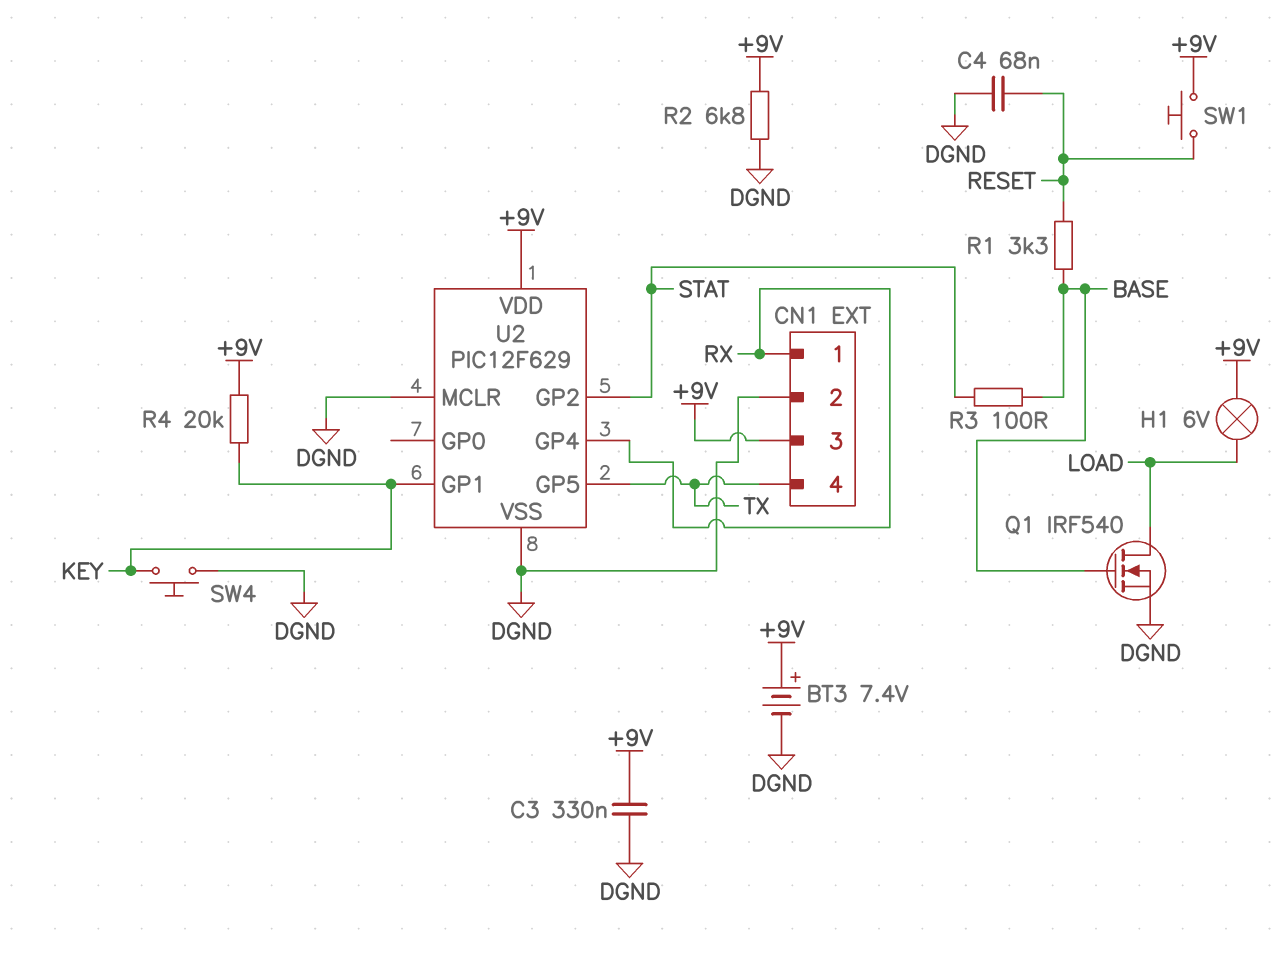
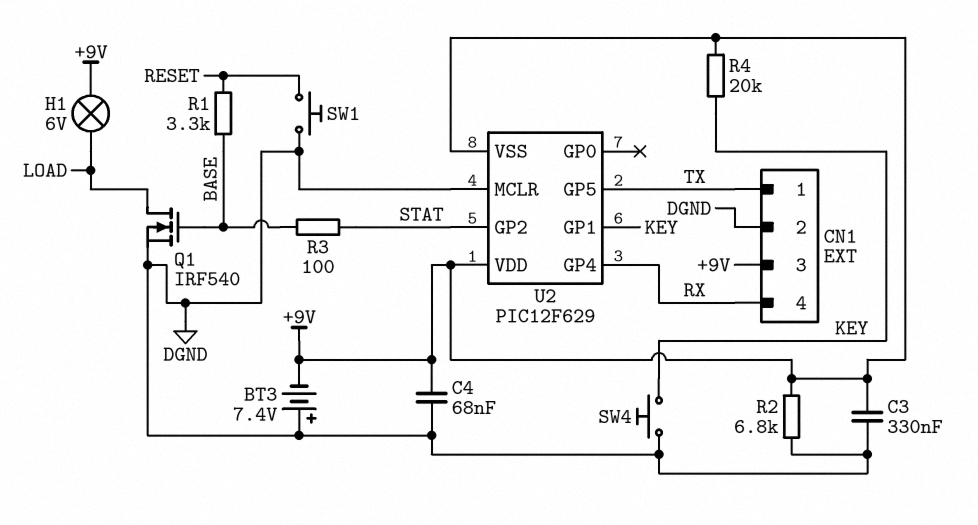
BT3: 7.4V (plus +9V, minus DGND) -> 7.4V (plus DGND, minus +9V)
C4: 68nF (DGND, RESET) -> 68nF (+9V, DGND)
CN1 pin 1: RX -> TX
CN1 pin 4: TX -> RX
SW1: button (+9V, RESET) -> button (DGND, RESET)
U2 pin VSS: DGND -> +9V

